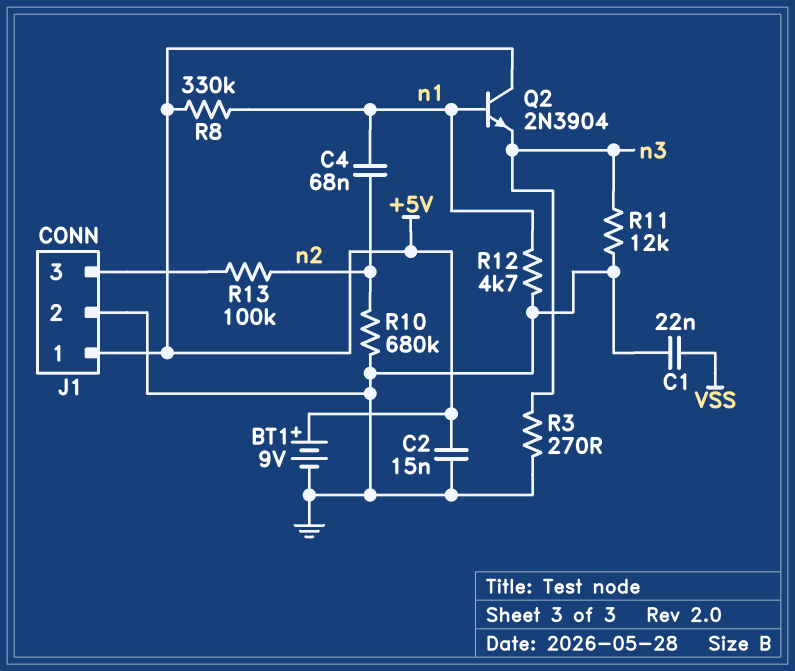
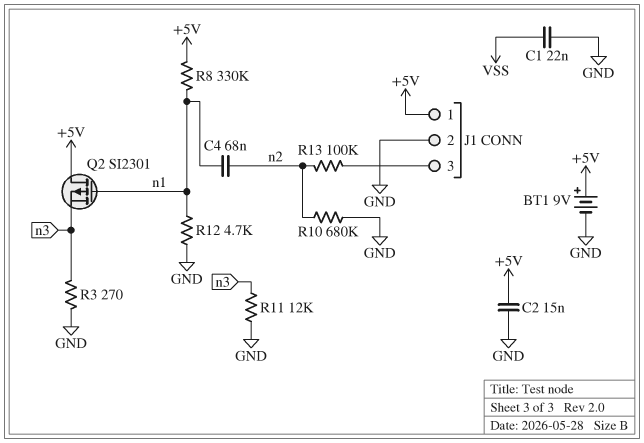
Q2: NPN 2N3904 (B n1, C +5V, E n3) -> PMOS SI2301 (G n1, D +5V, S n3)

